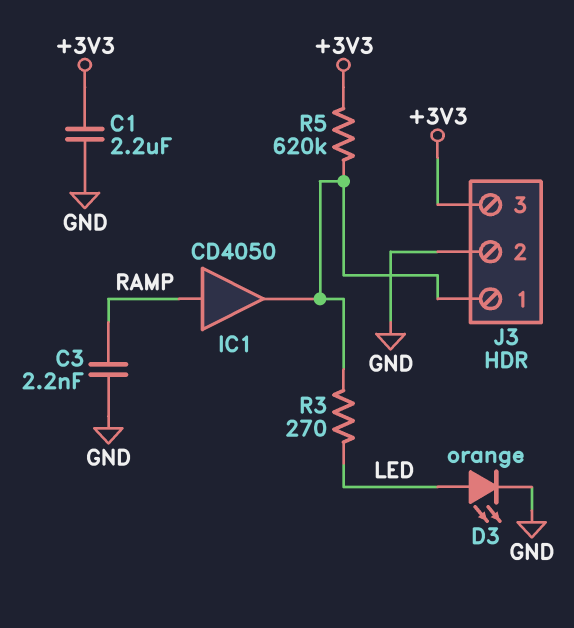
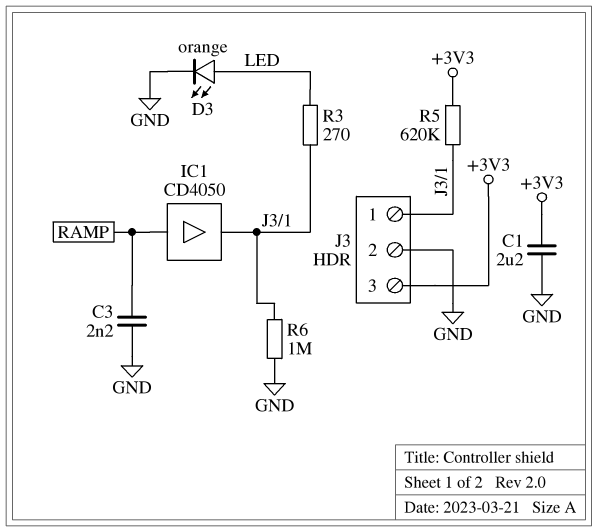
R6: none -> 1M (GND, J3/1)

